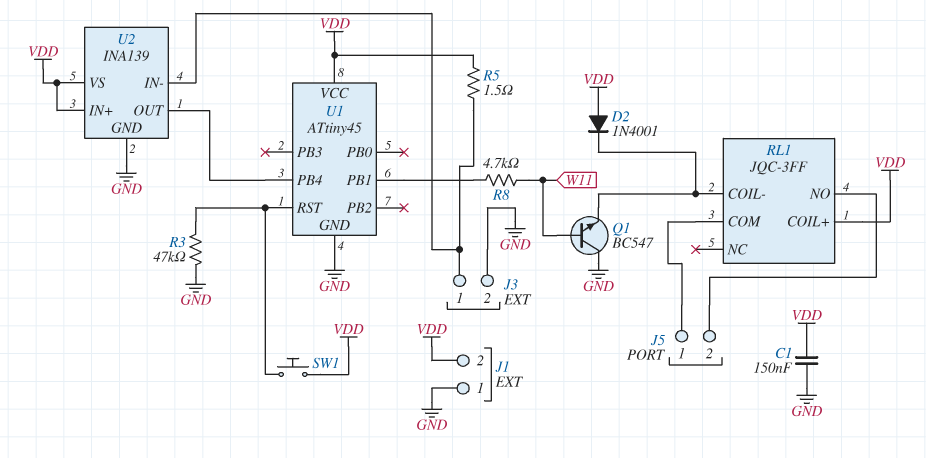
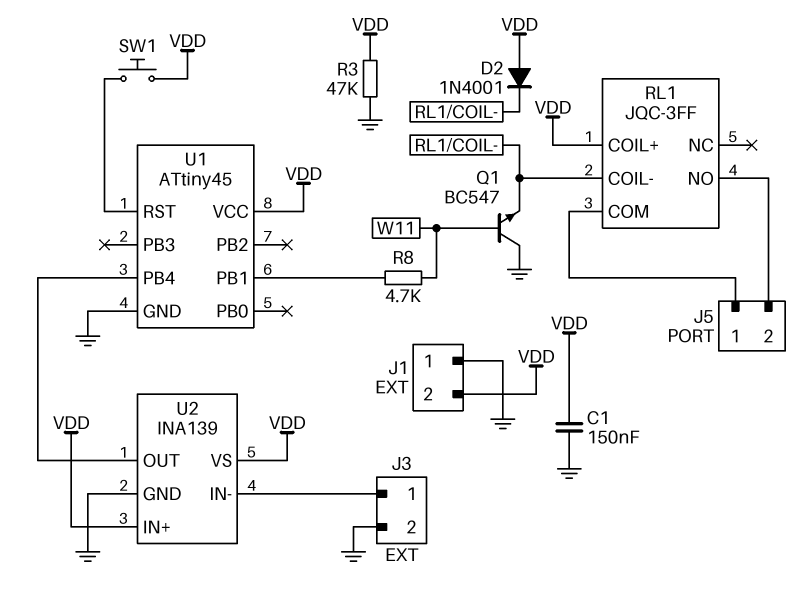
R3: 47k (GND, U1/RST) -> 47k (GND, VDD)
R5: 1.5 (J3/1, VDD) -> none

